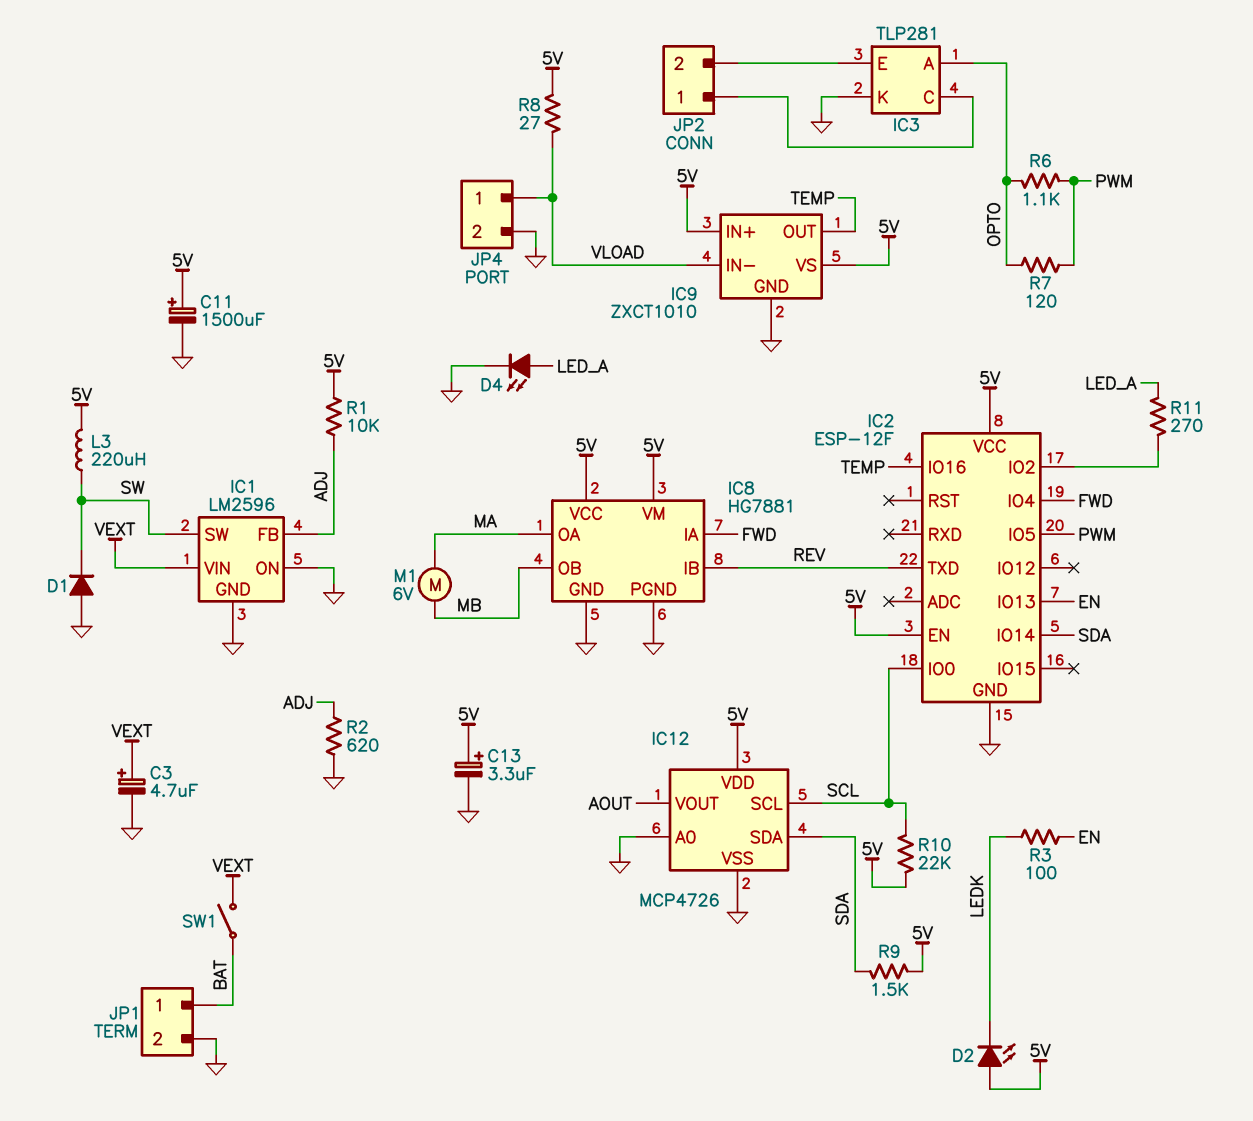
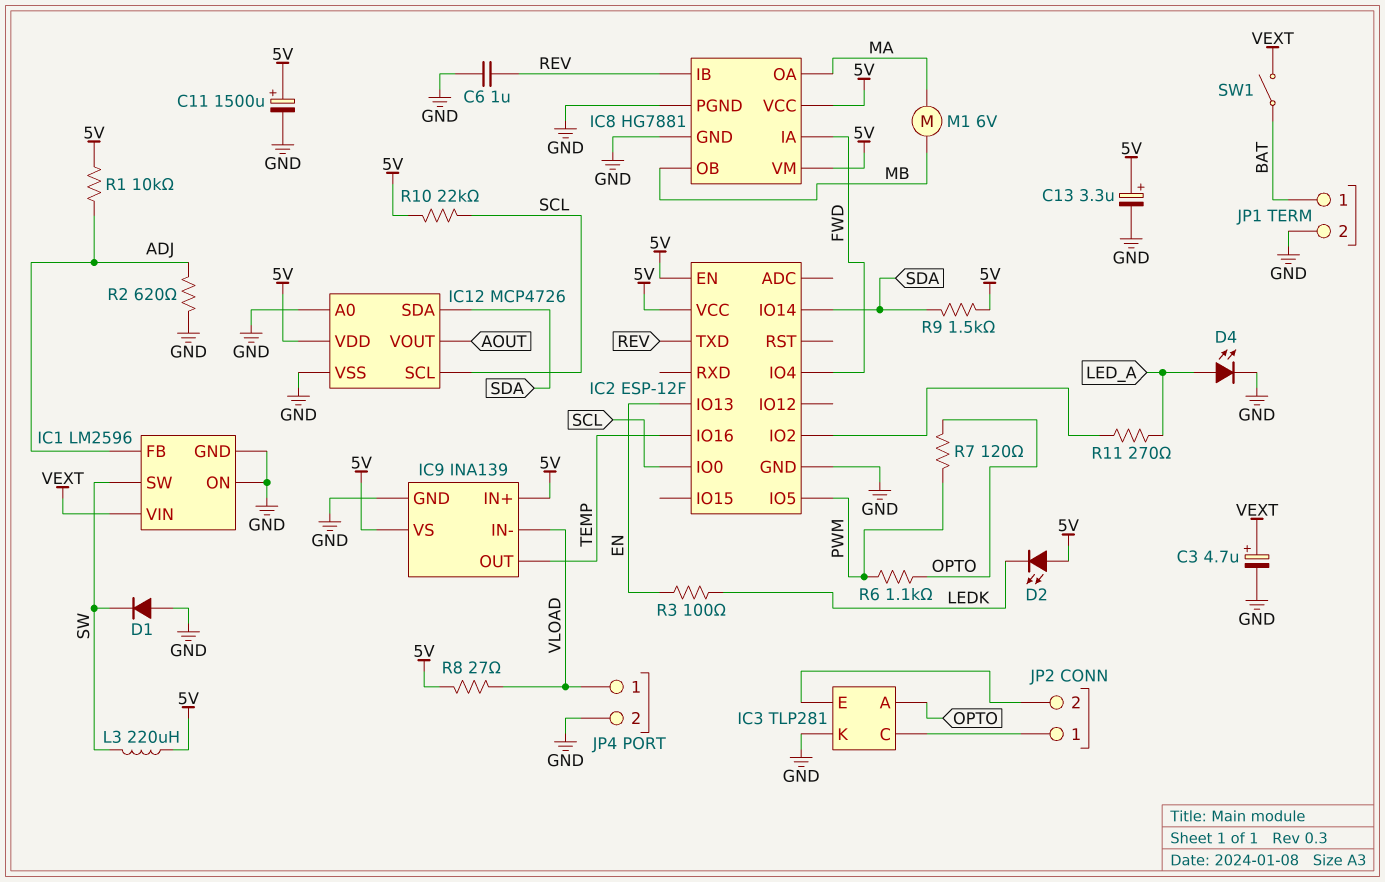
C6: none -> 1uF (GND, REV)
IC9: ZXCT1010 -> INA139

